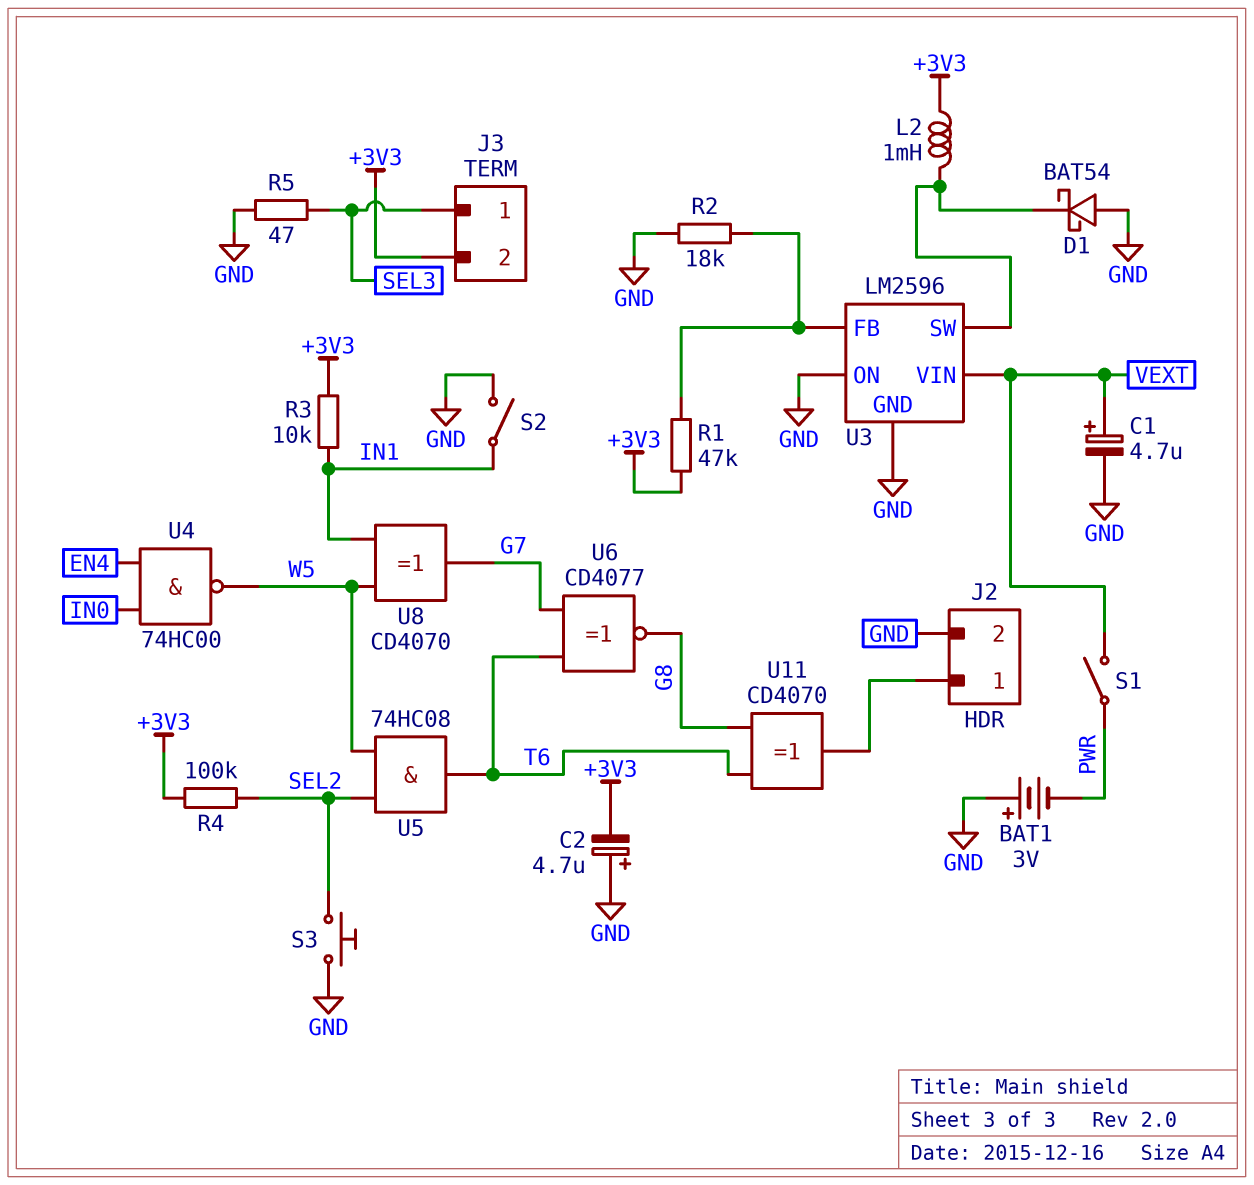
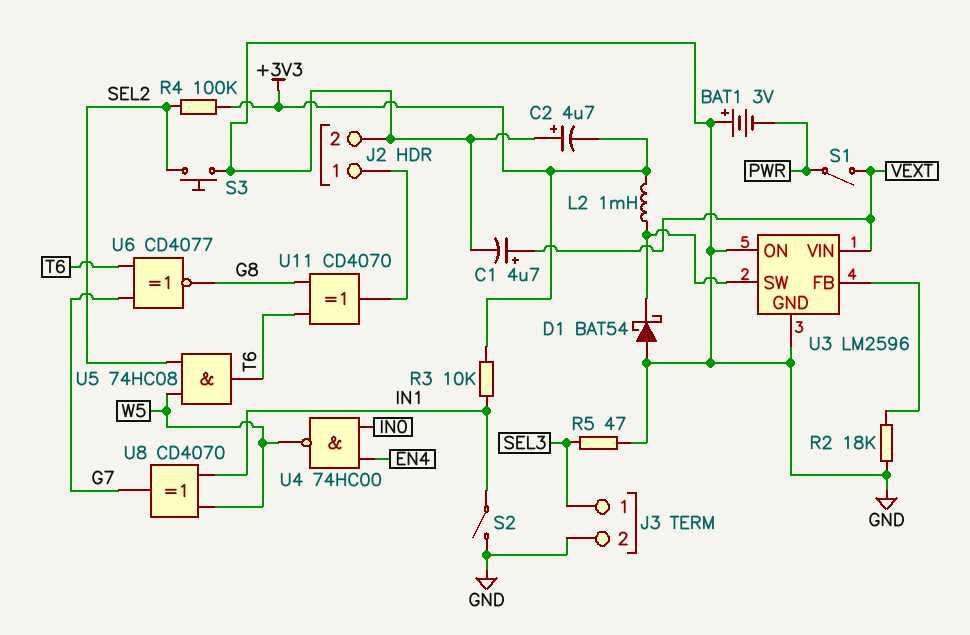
J3 pin 2: +3V3 -> GND
R1: 47k (+3V3, U3/FB) -> none

